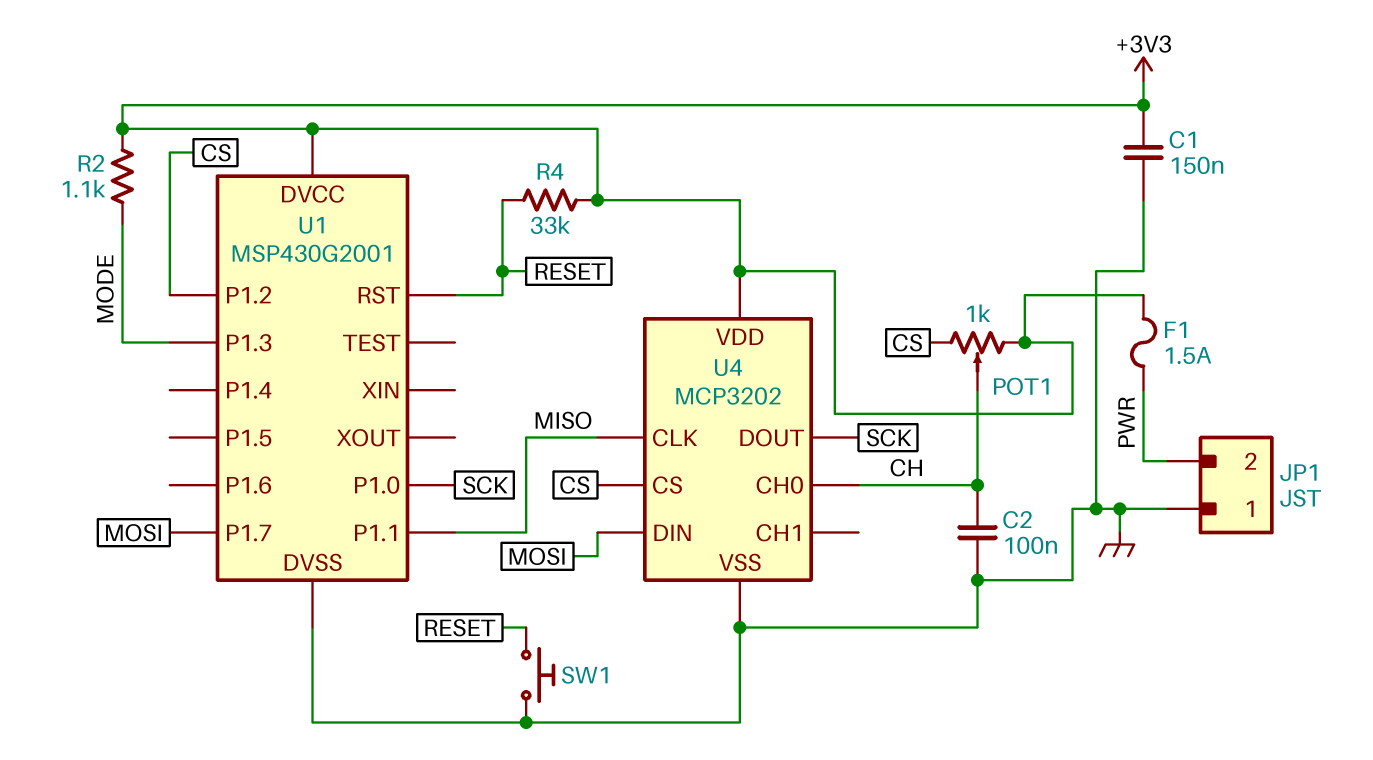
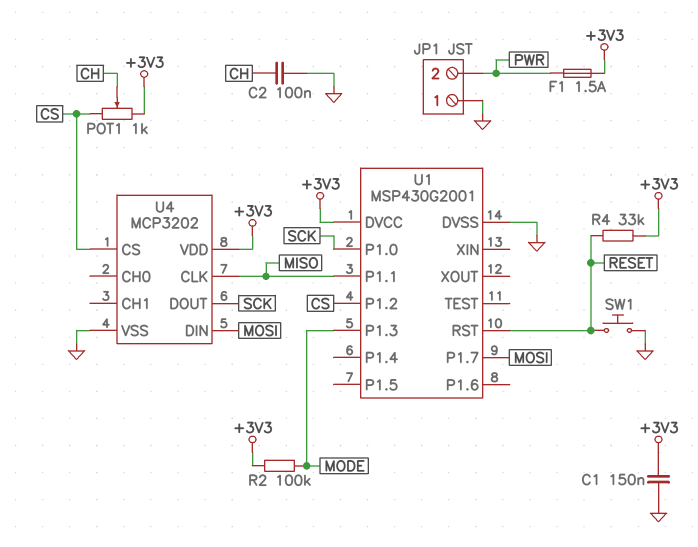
R2: 1.1k (+3V3, MODE) -> 100k (+3V3, MODE)
U4 pin CH0: CH -> none

